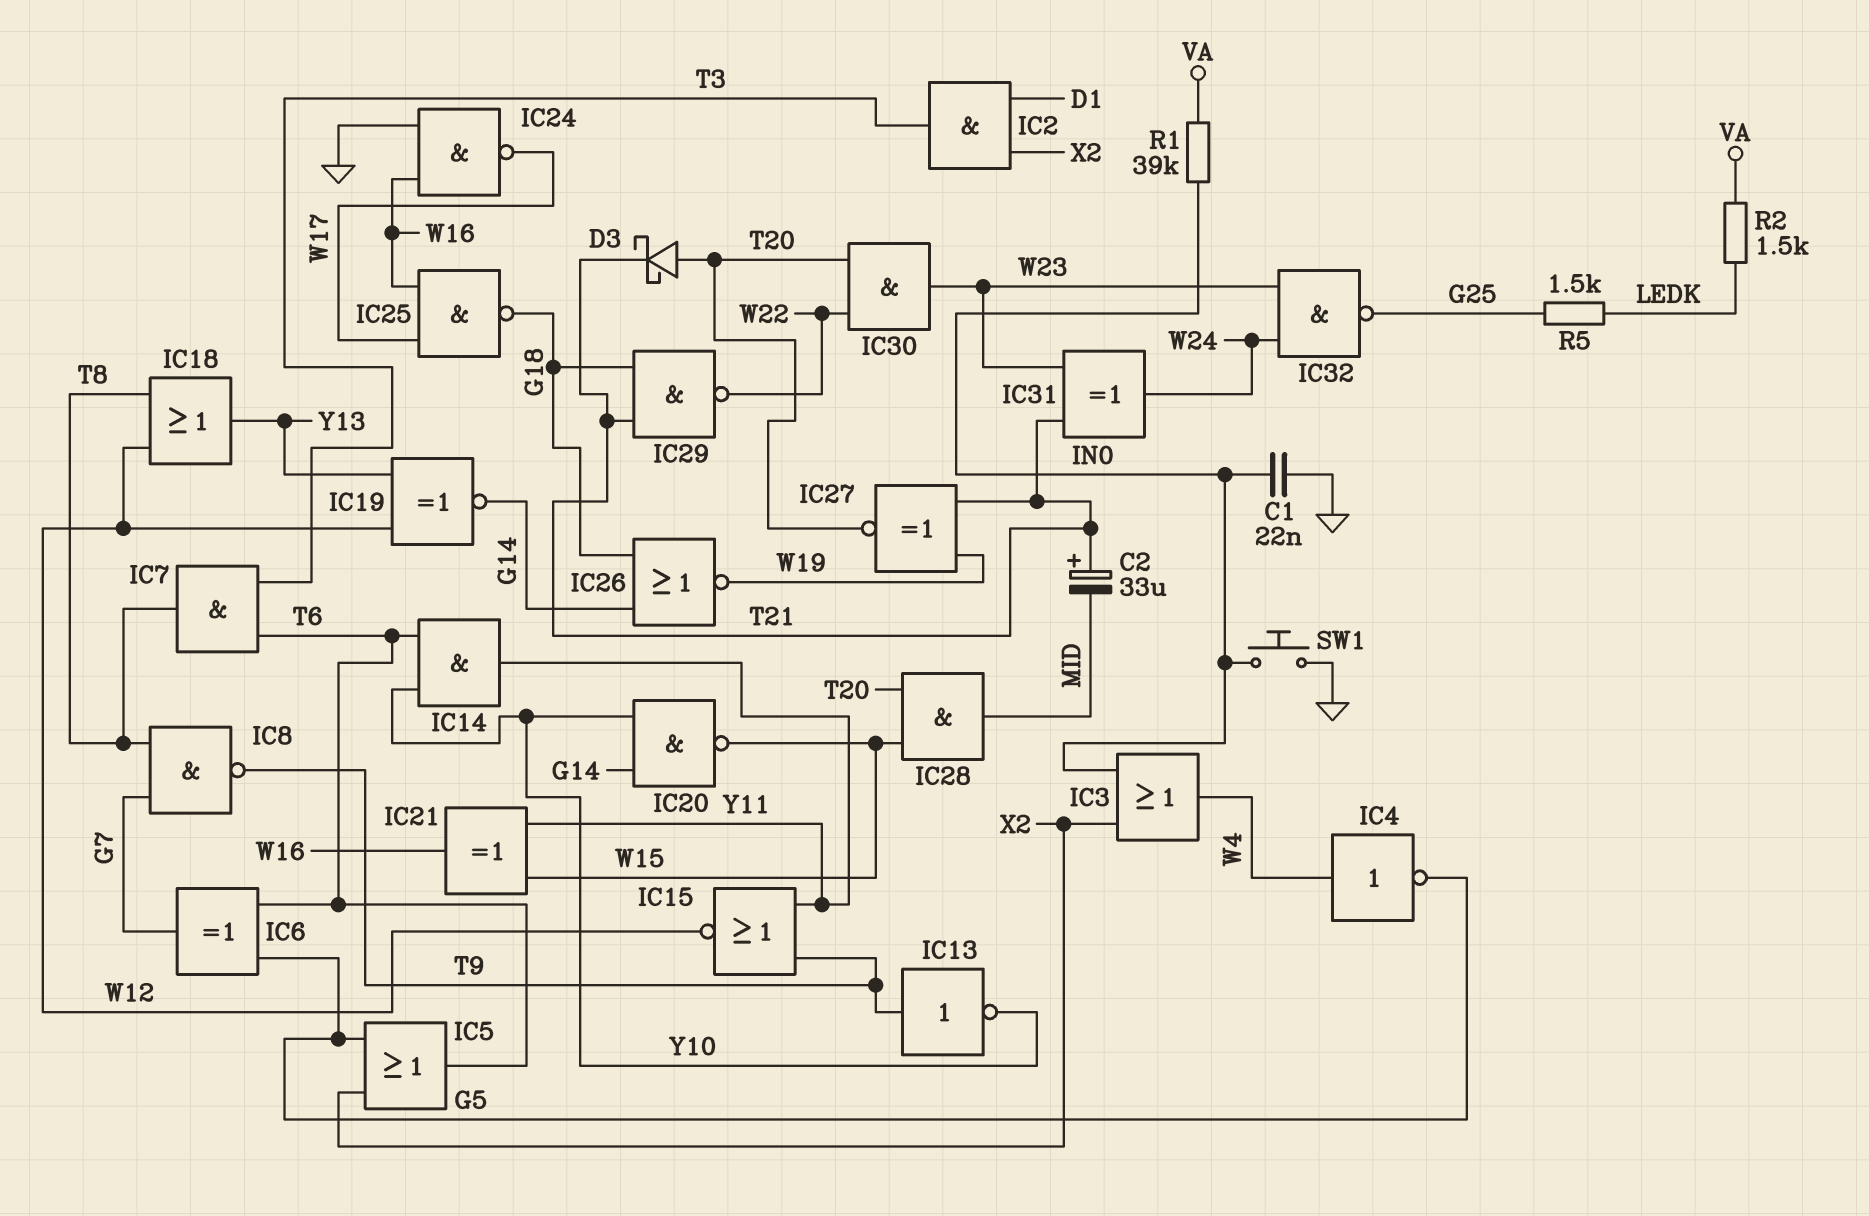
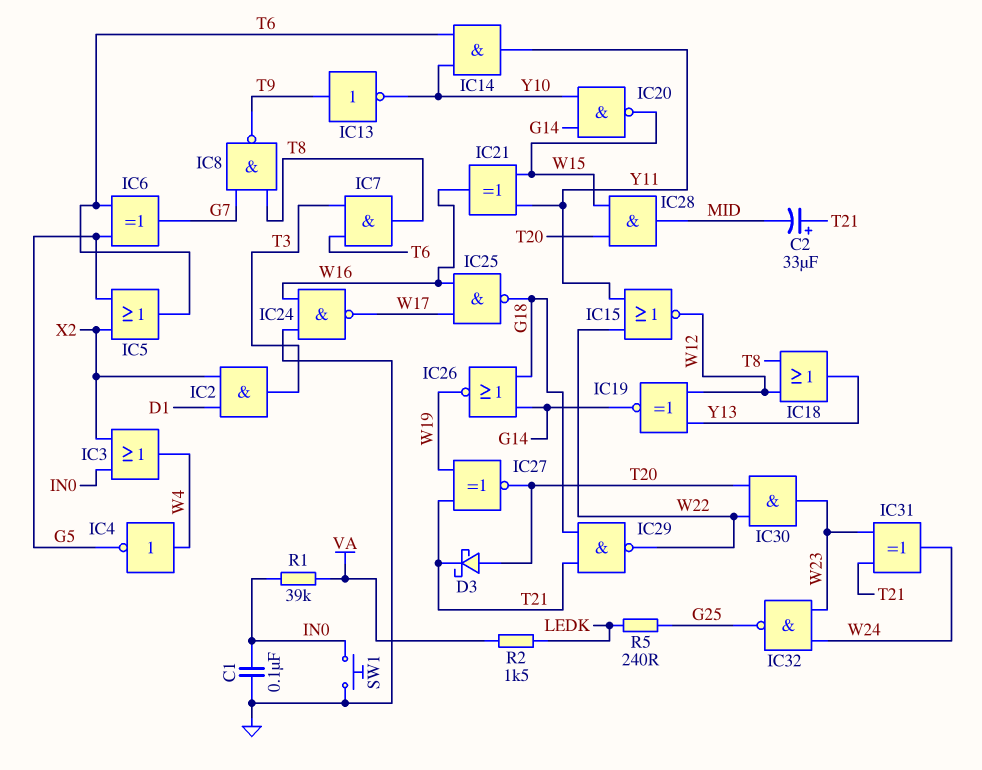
C1: 22nF (GND, IN0) -> 100nF (GND, IN0)
IC15: NOR (in T9, in Y11, out W12) -> NOR (in W22, in Y11, out W12)
R5: 1.5k (G25, LEDK) -> 240 (G25, LEDK)

